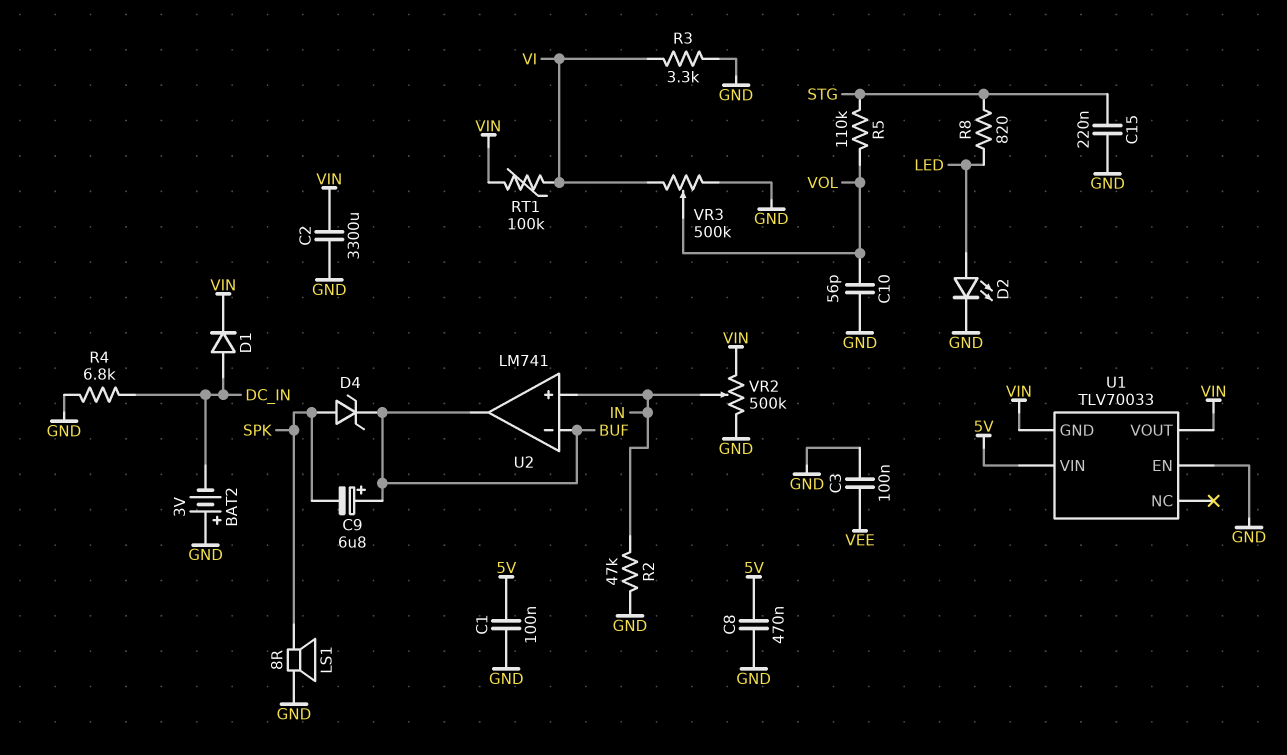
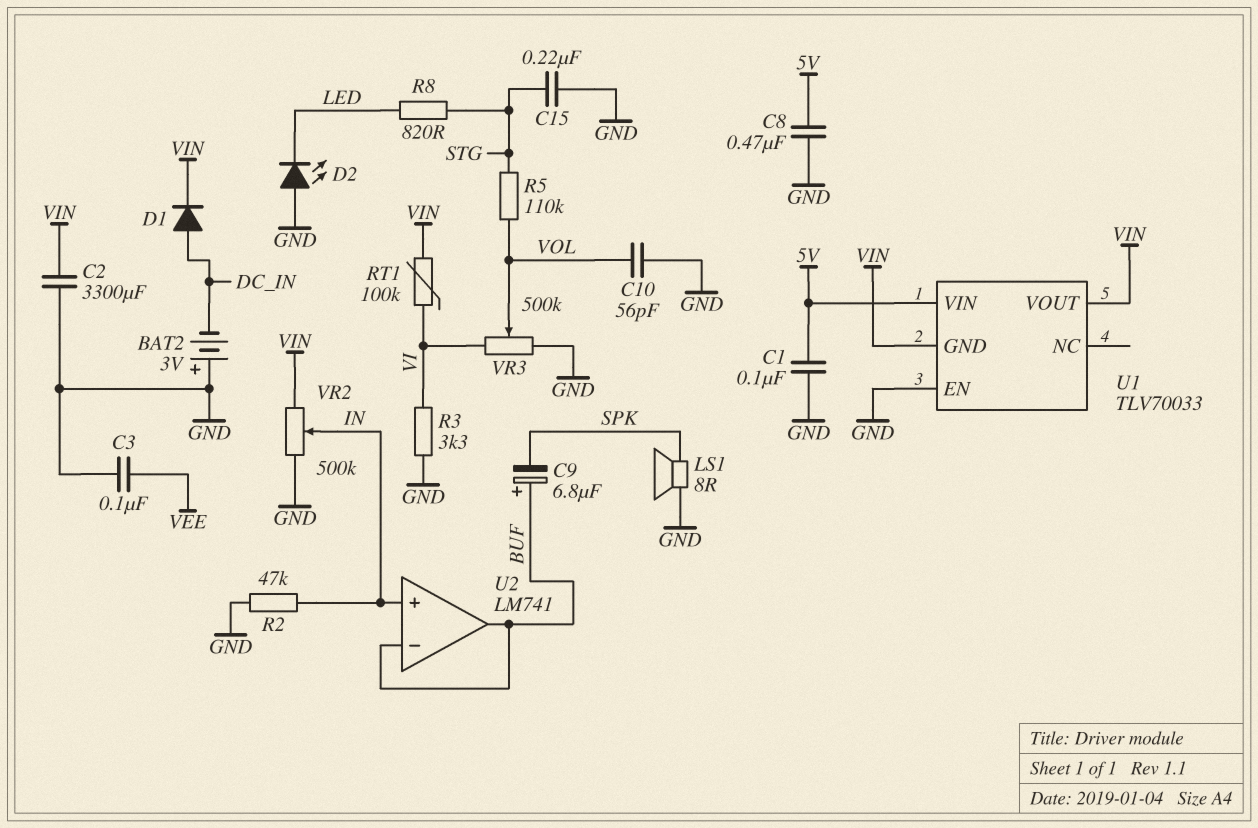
D2: LED (A LED, K GND) -> LED (A GND, K LED)
D4: zener (A SPK, K BUF) -> none
R4: 6.8k (DC_IN, GND) -> none

